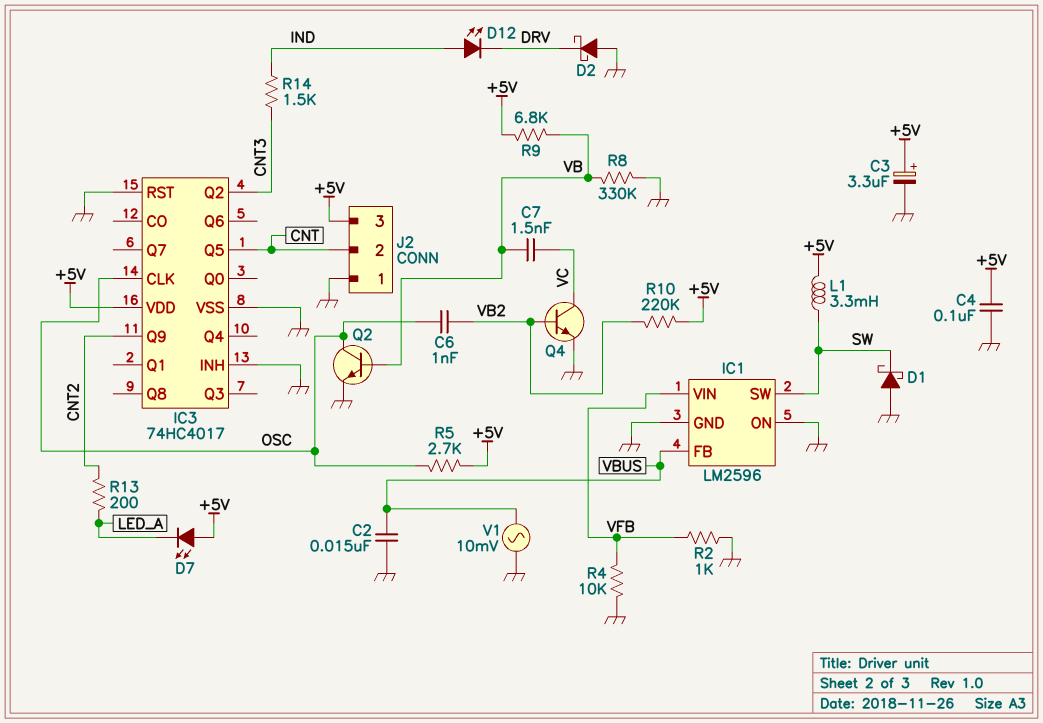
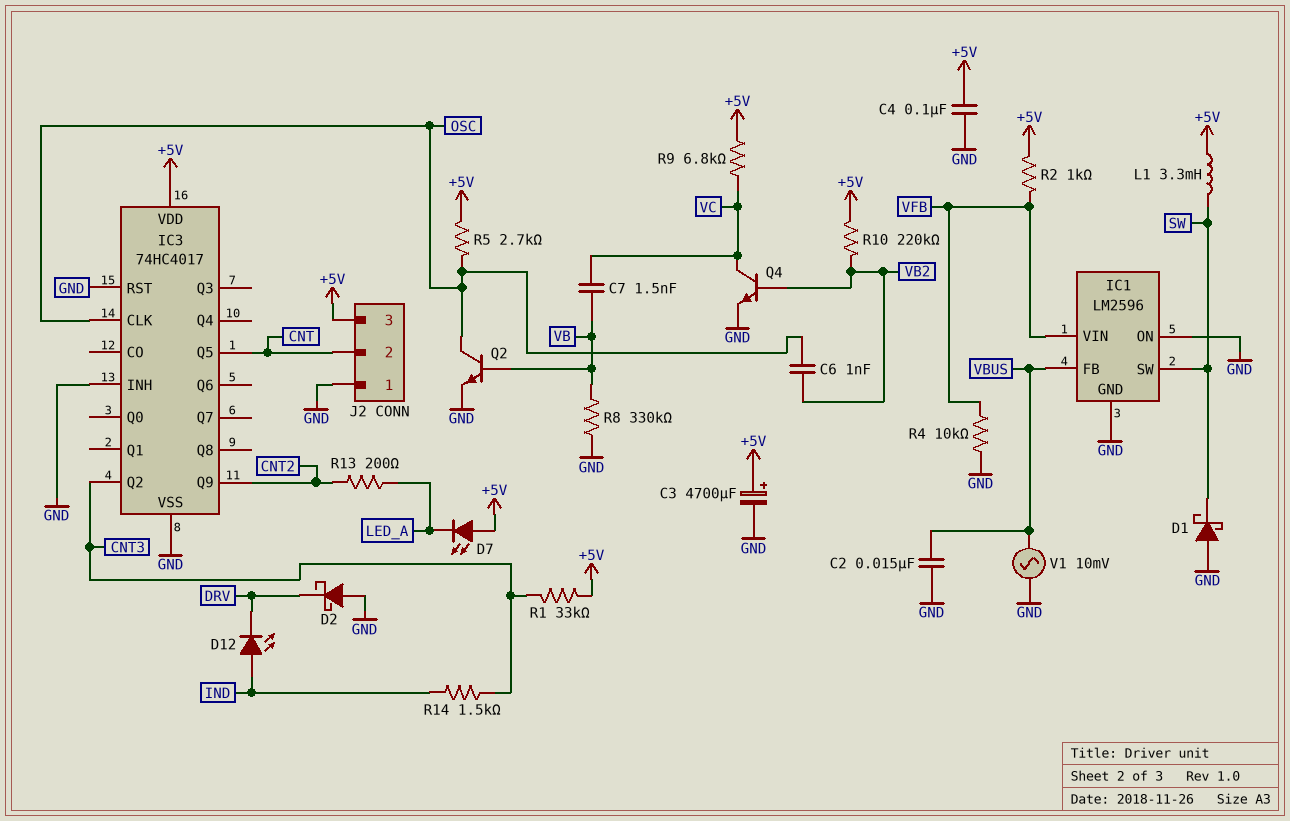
C3: 3.3uF (plus +5V, minus GND) -> 4700uF (plus +5V, minus GND)
R1: none -> 33k (+5V, CNT3)
R2: 1k (GND, VFB) -> 1k (+5V, VFB)
R9: 6.8k (+5V, VB) -> 6.8k (+5V, VC)

